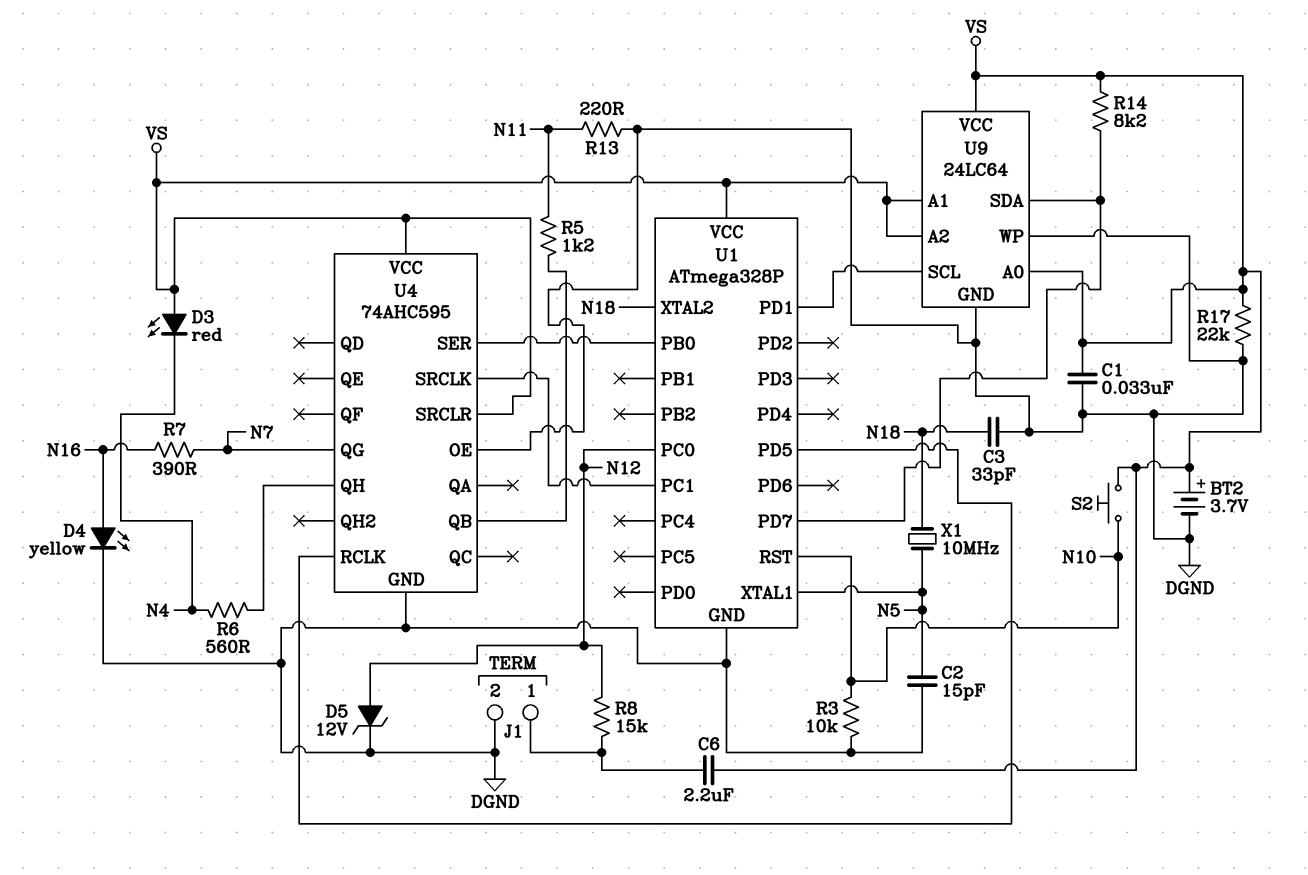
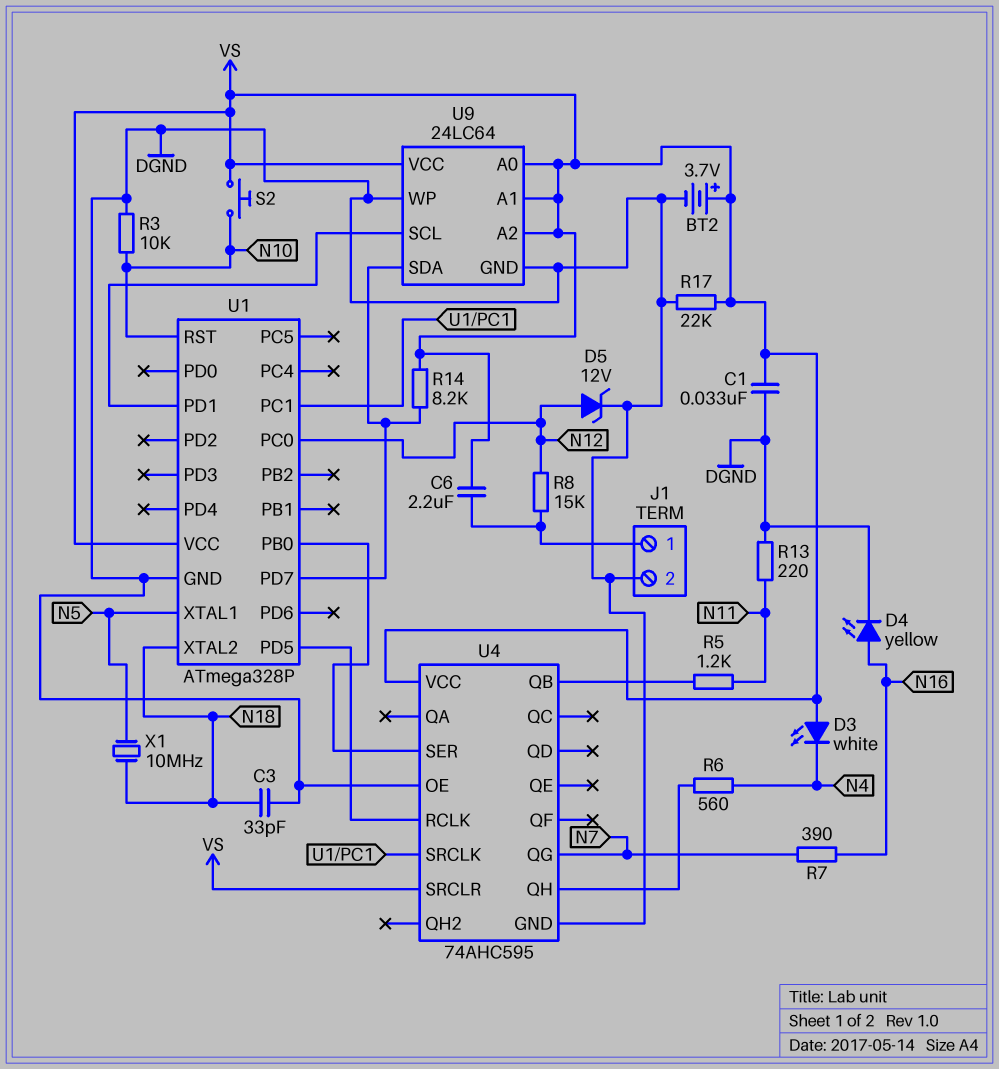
C2: 15pF (DGND, N5) -> none
D3: LED red (A VS, K N4) -> LED white (A VS, K N4)

